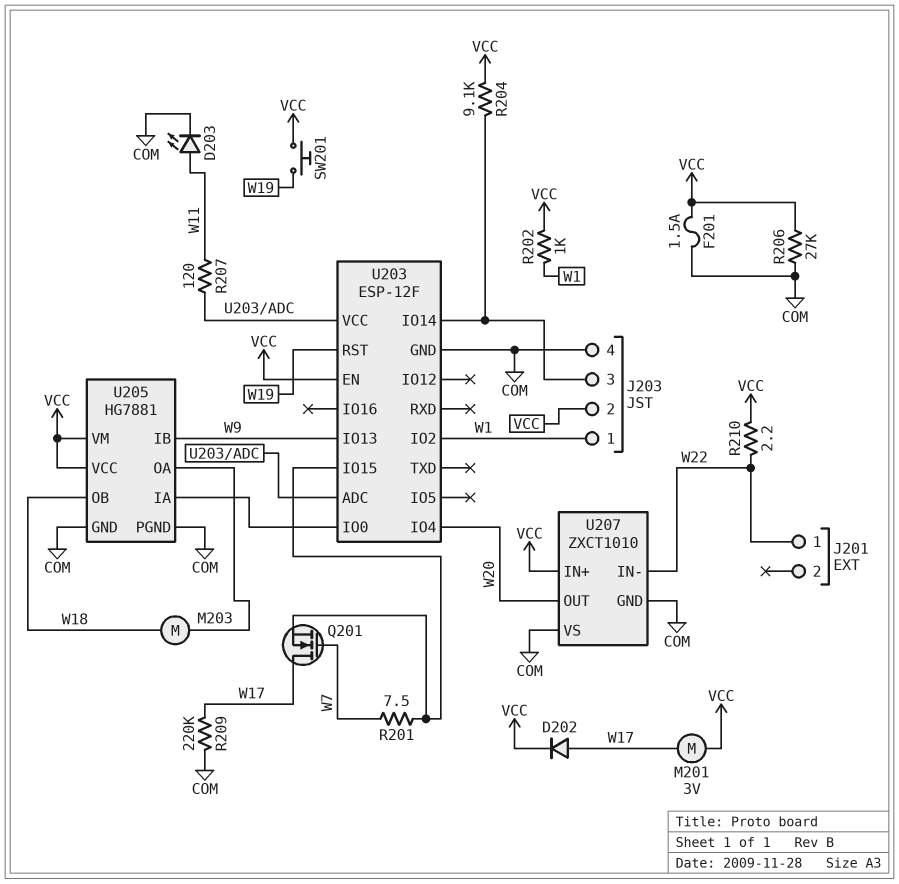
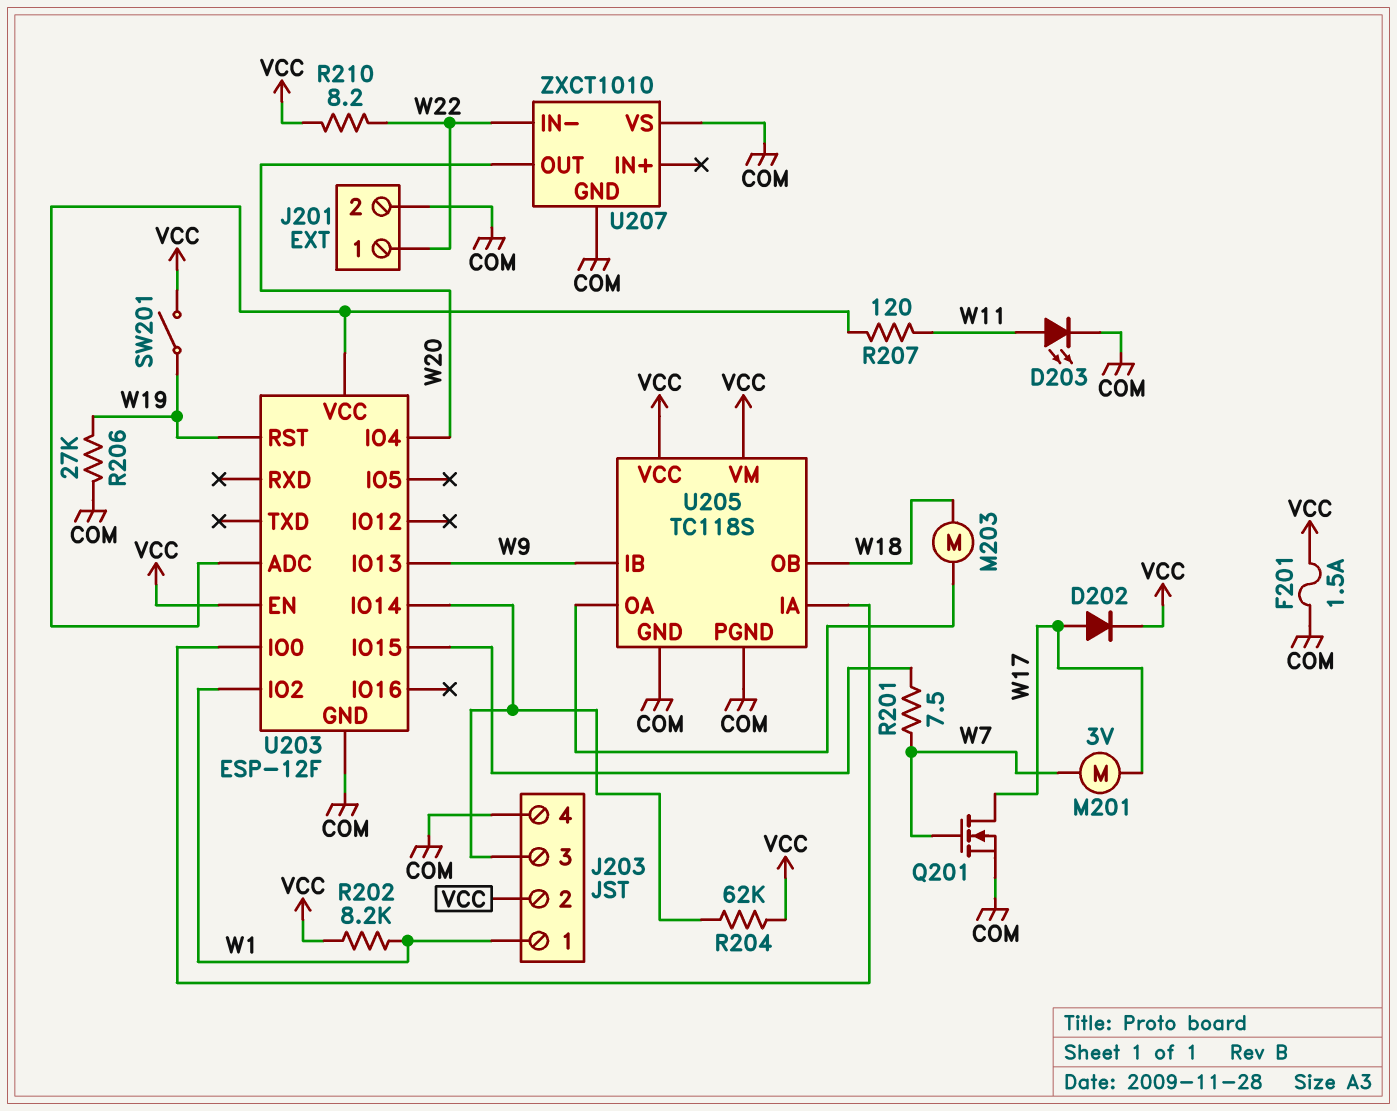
J201 pin 2: none -> COM
M201: motor 3V (VCC, W17) -> motor 3V (W7, W17)
Q201: NMOS (G W7, D W17, S U203/IO15) -> NMOS (G W7, D W17, S COM)
R202: 1k (VCC, W1) -> 8.2k (VCC, W1)
R204: 9.1k (J203/3, VCC) -> 62k (J203/3, VCC)
R206: 27k (COM, VCC) -> 27k (COM, W19)
R209: 220k (COM, W17) -> none
R210: 2.2 (VCC, W22) -> 8.2 (VCC, W22)
SW201: button (VCC, W19) -> switch (VCC, W19)
U205: HG7881 -> TC118S
U207 pin IN+: VCC -> none

